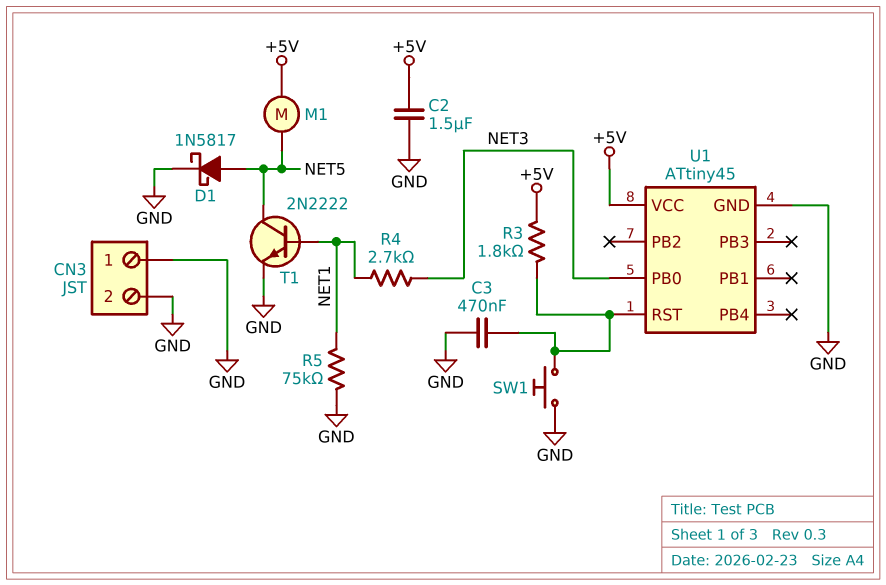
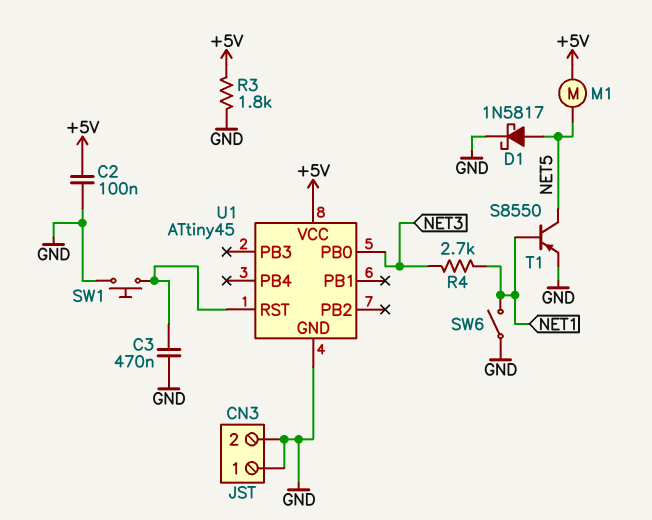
C2: 1.5uF (+5V, GND) -> 100nF (+5V, GND)
R3: 1.8k (+5V, U1/RST) -> 1.8k (+5V, GND)
R5: 75k (GND, NET1) -> none
SW6: none -> switch (GND, NET1)
T1: NPN 2N2222 (B NET1, C NET5, E GND) -> PNP S8550 (B NET1, C NET5, E GND)

